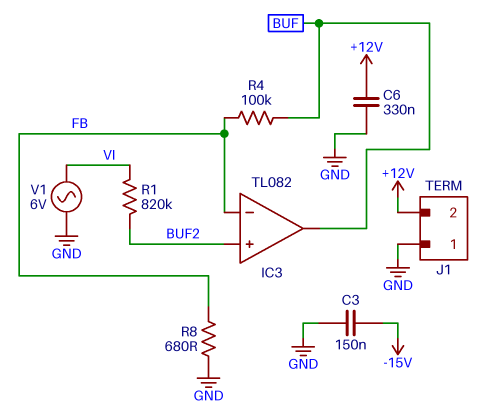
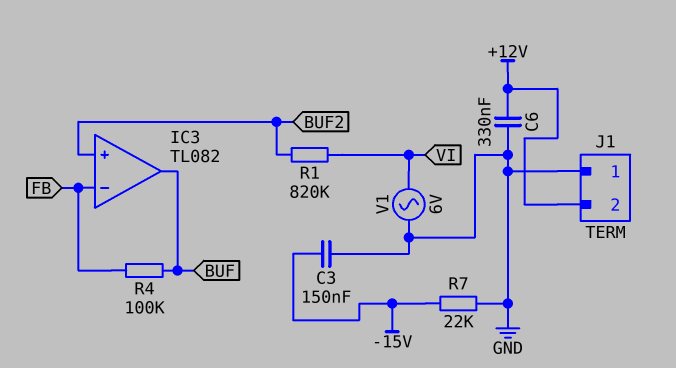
R7: none -> 22k (-15V, GND)
R8: 680 (FB, GND) -> none

